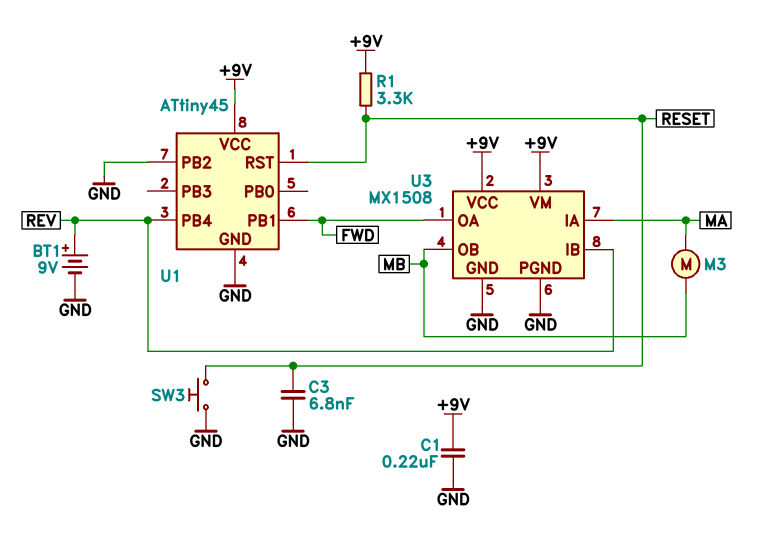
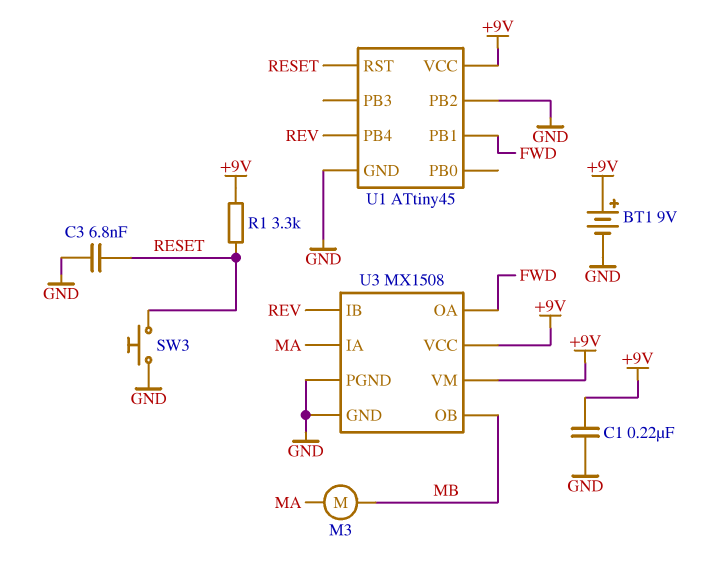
BT1: 9V (plus REV, minus GND) -> 9V (plus +9V, minus GND)

